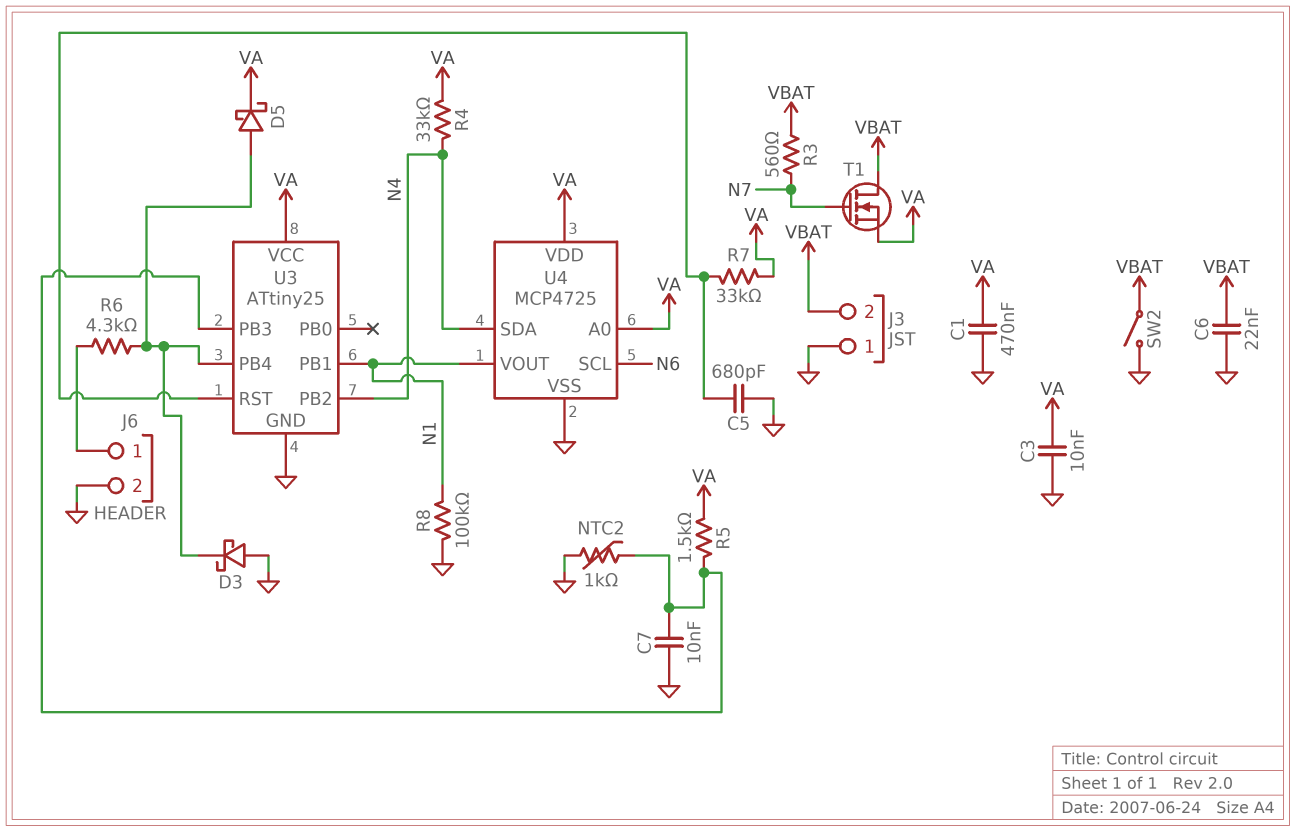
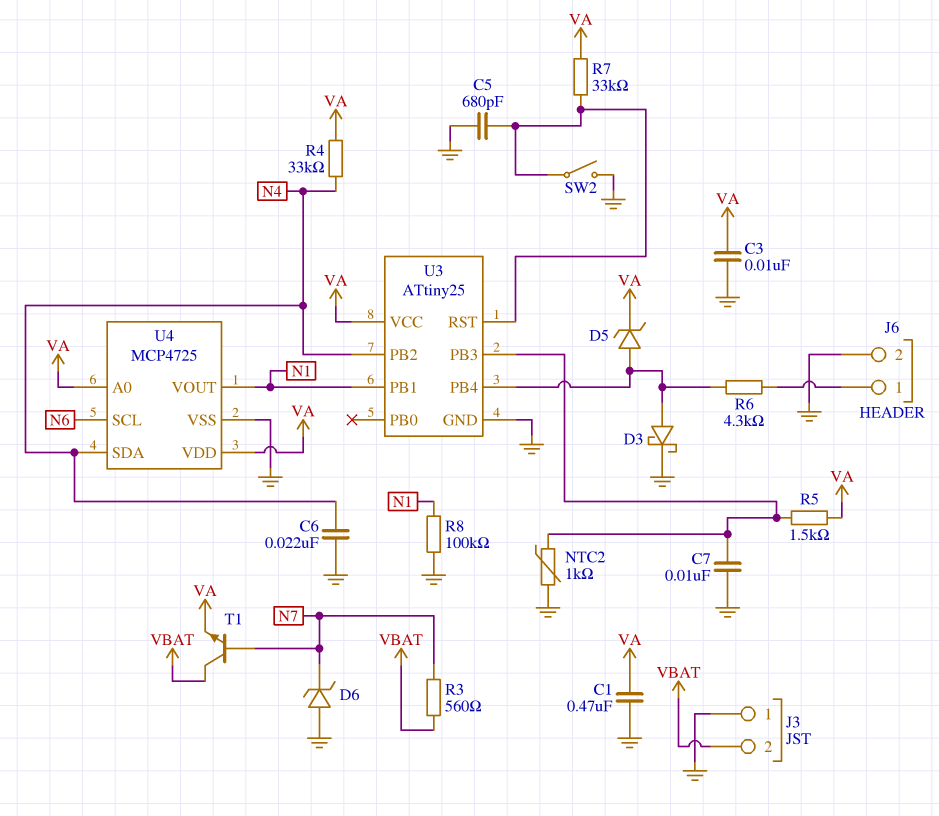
C6: 22nF (GND, VBAT) -> 22nF (GND, N4)
D3: schottky (A GND, K U3/PB4) -> schottky (A U3/PB4, K GND)
D5: schottky (A U3/PB4, K VA) -> zener (A U3/PB4, K VA)
D6: none -> zener (A GND, K N7)
SW2: switch (GND, VBAT) -> switch (GND, U3/RST)
T1: NMOS (G N7, D VBAT, S VA) -> NPN (B N7, C VBAT, E VA)

